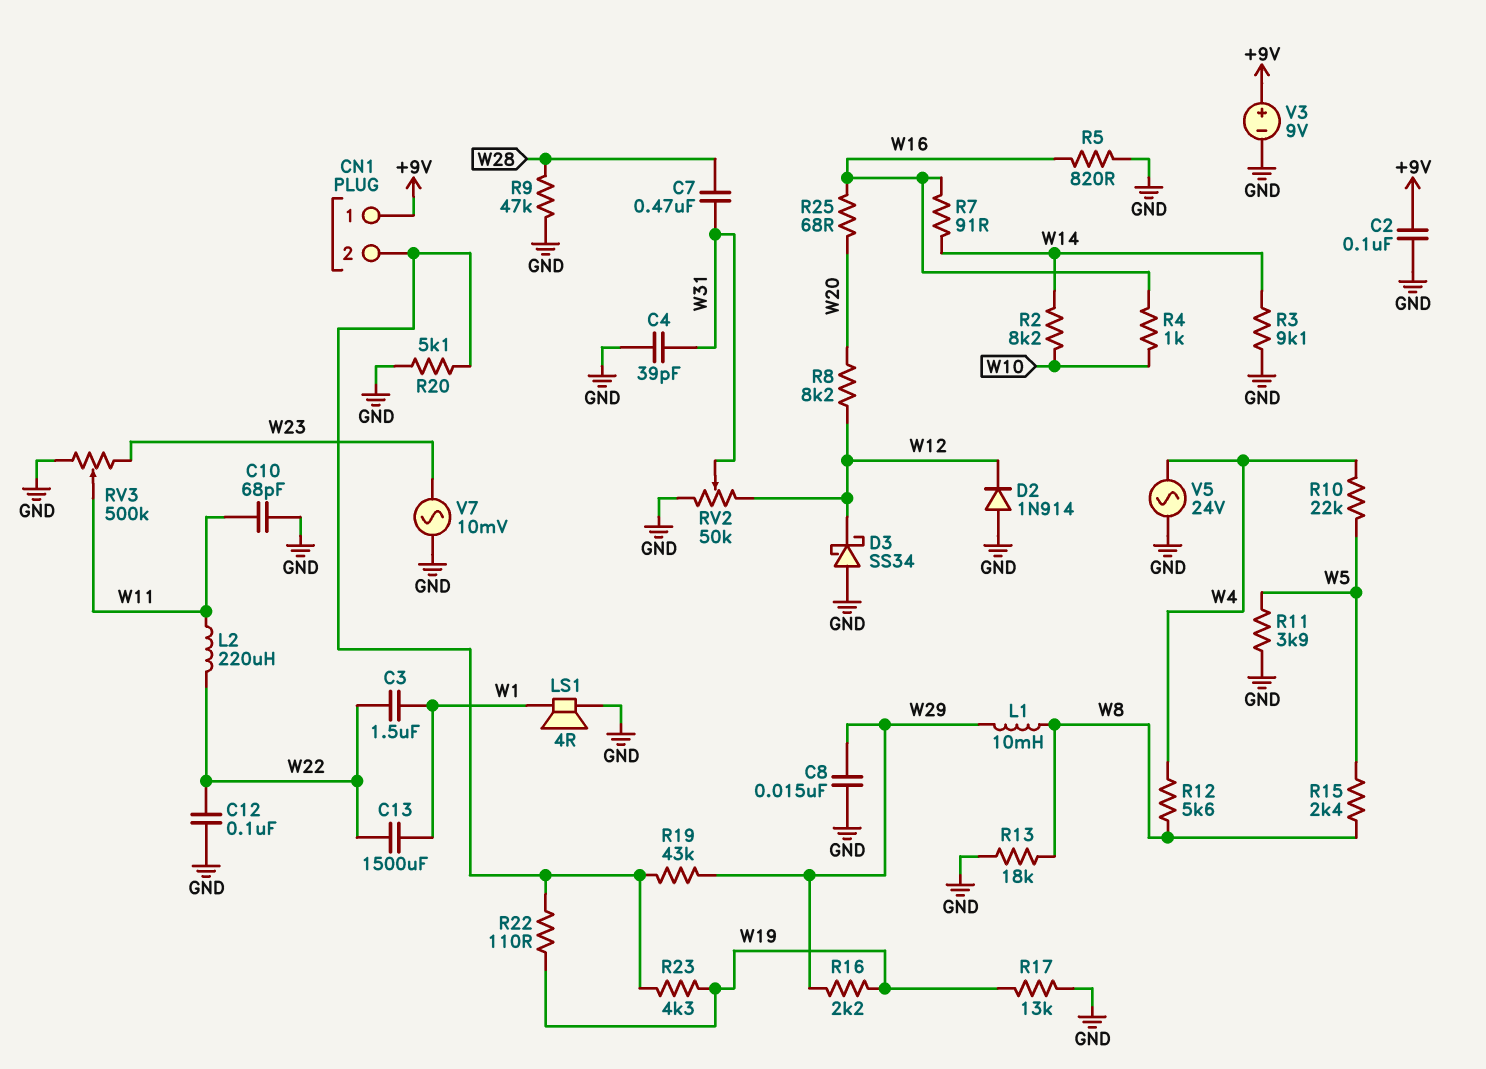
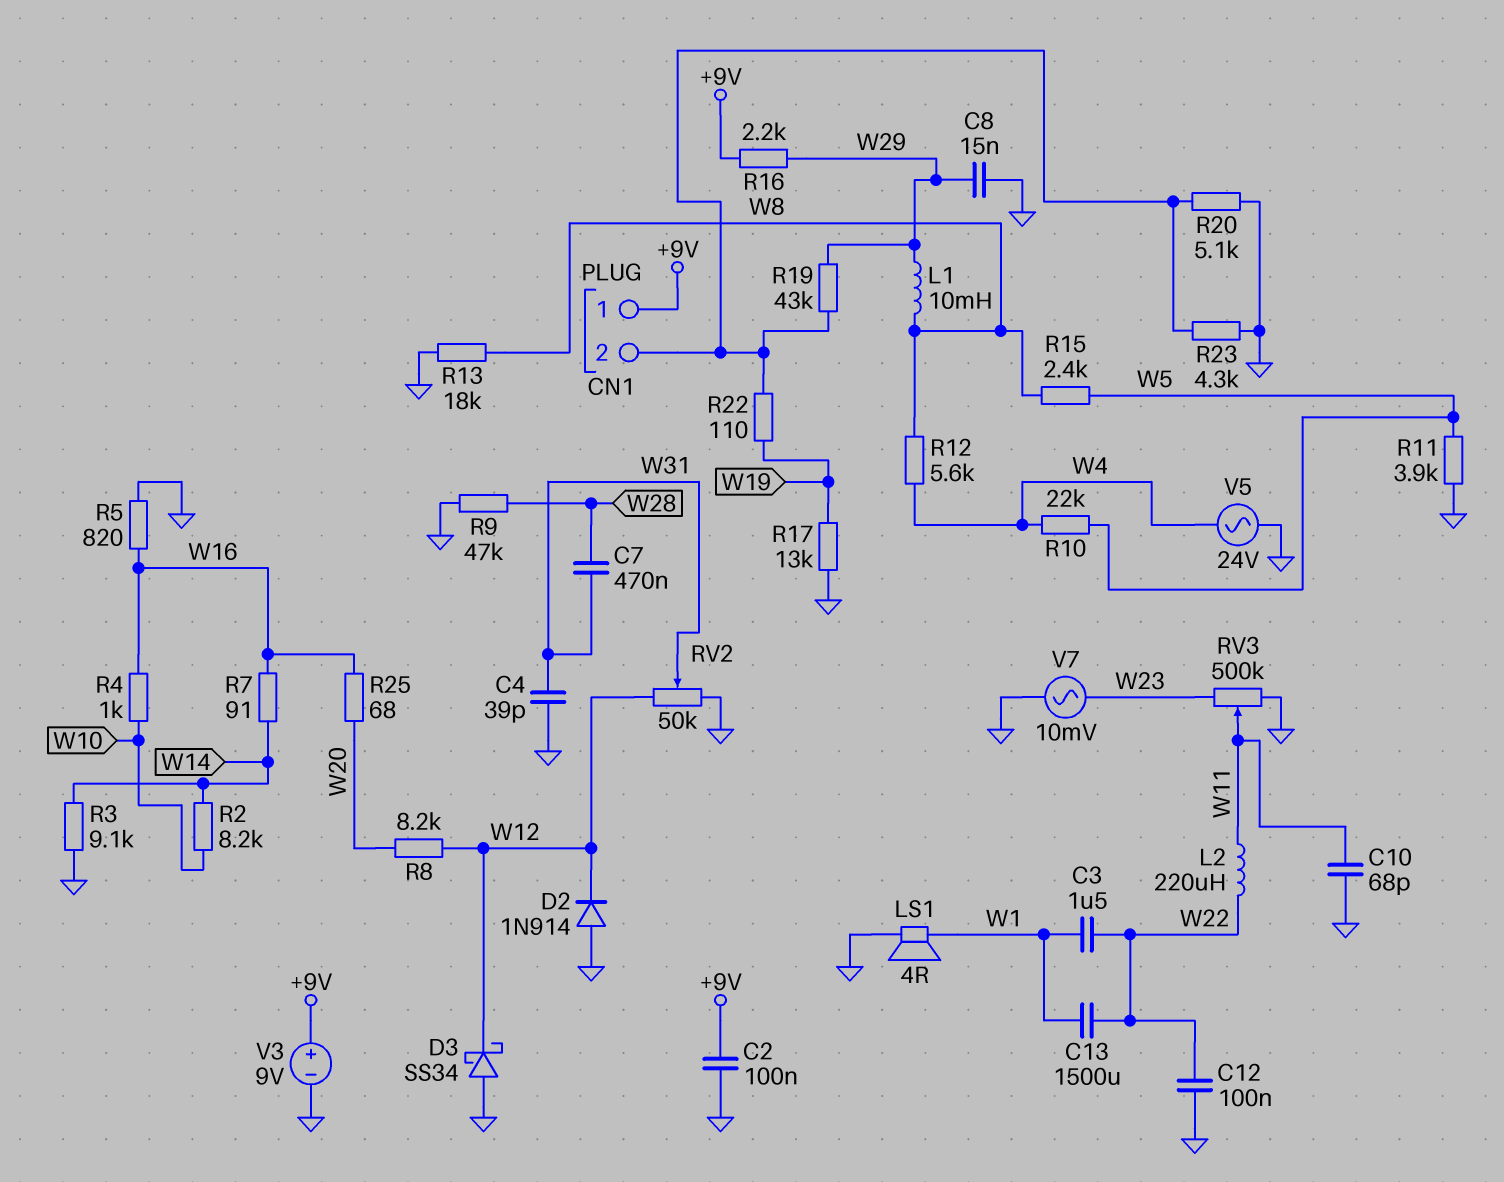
R16: 2.2k (W19, W29) -> 2.2k (+9V, W29)
R23: 4.3k (CN1/2, W19) -> 4.3k (CN1/2, GND)

